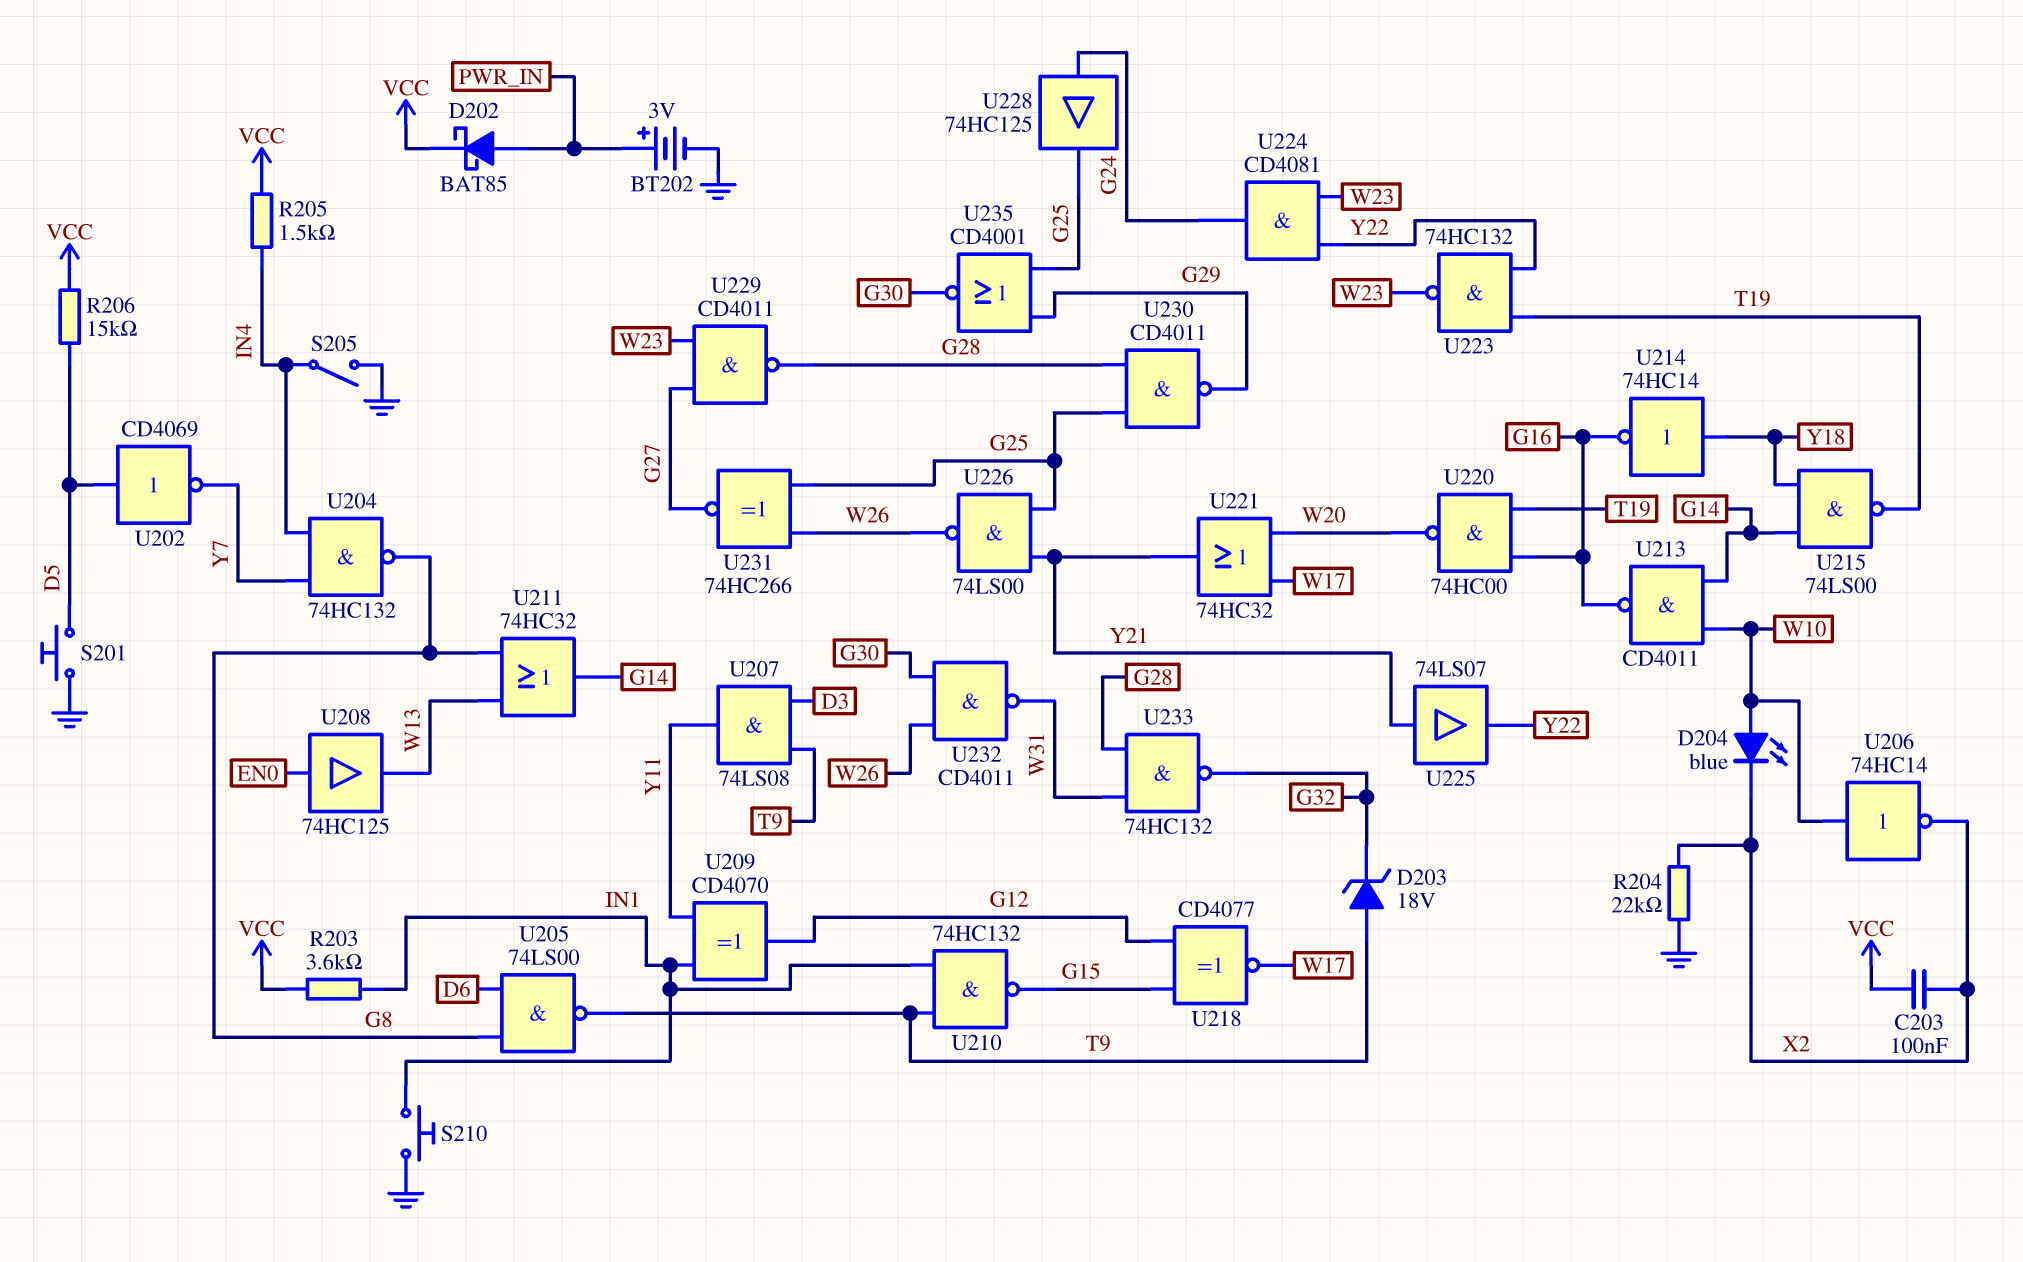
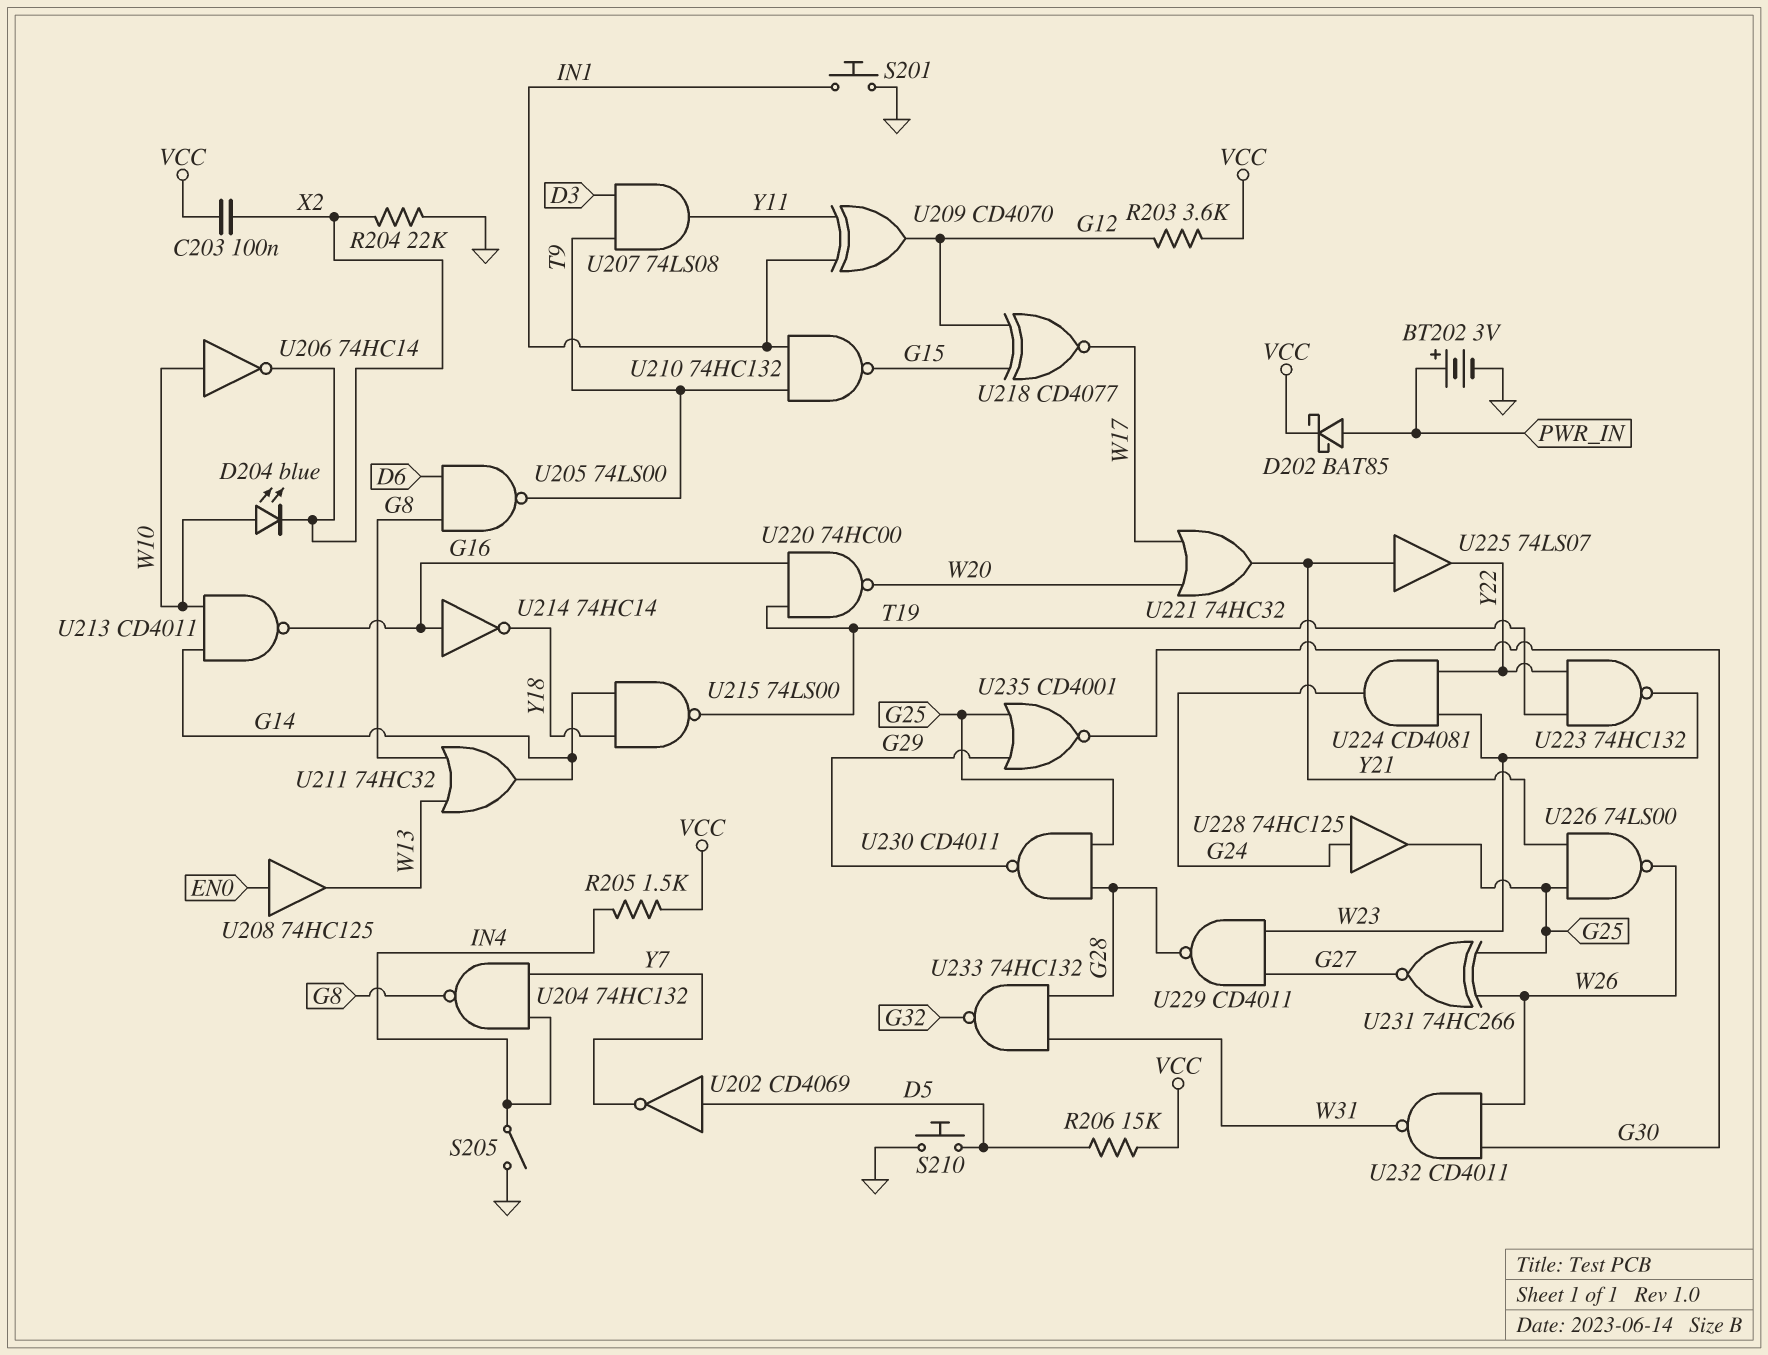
D203: zener 18V (A T9, K G32) -> none
R203: 3.6k (IN1, VCC) -> 3.6k (G12, VCC)
S201: button (D5, GND) -> button (GND, IN1)
S210: button (GND, IN1) -> button (D5, GND)
U214: NOT 74HC14 (in Y18, out G16) -> NOT 74HC14 (in G16, out Y18)

